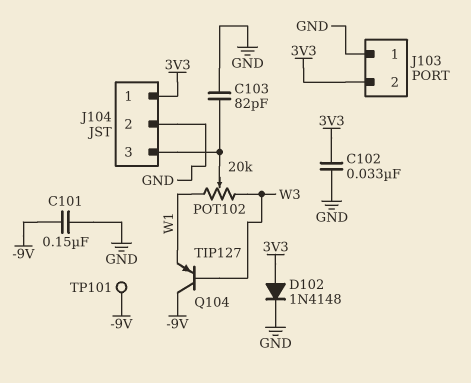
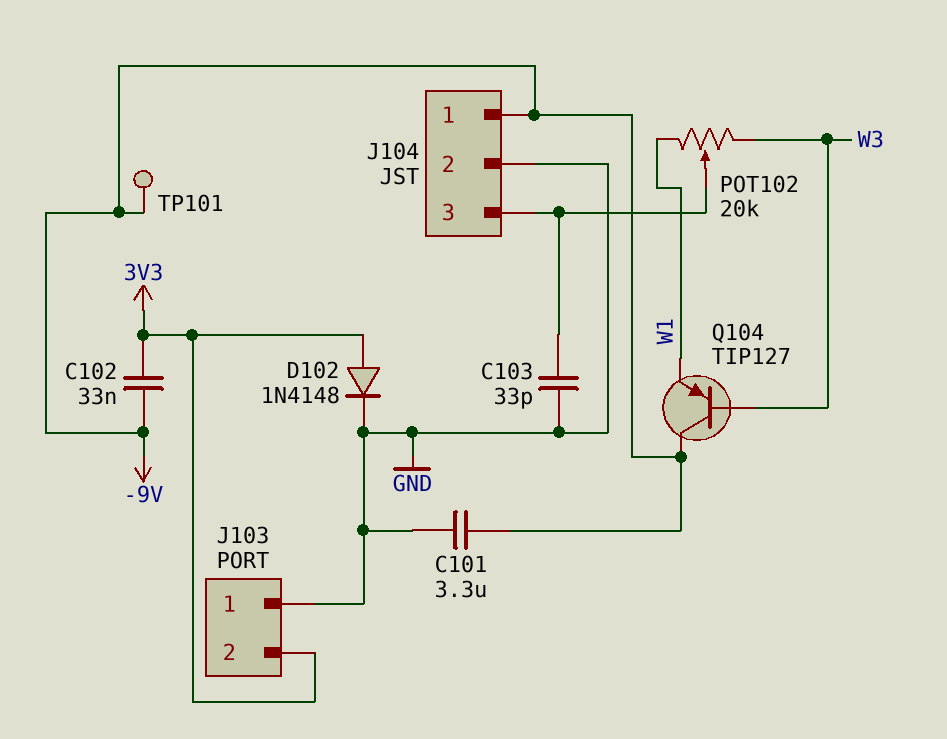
C101: 150nF (-9V, GND) -> 3.3uF (-9V, GND)
C102: 33nF (3V3, GND) -> 33nF (-9V, 3V3)
C103: 82pF (GND, J104/3) -> 33pF (GND, J104/3)
J104 pin 1: 3V3 -> -9V

